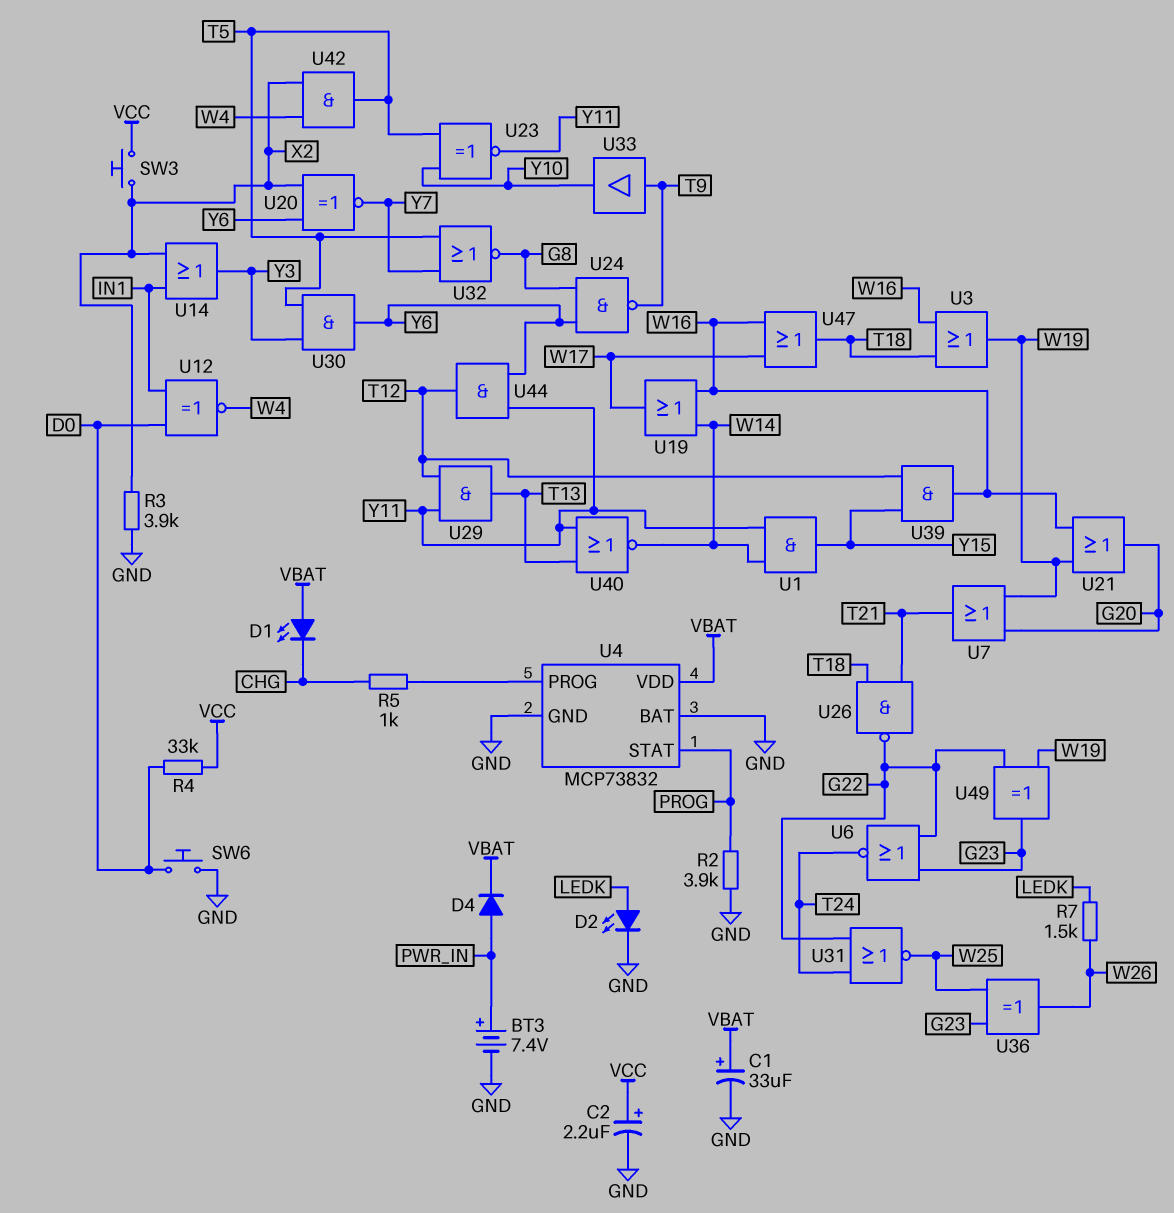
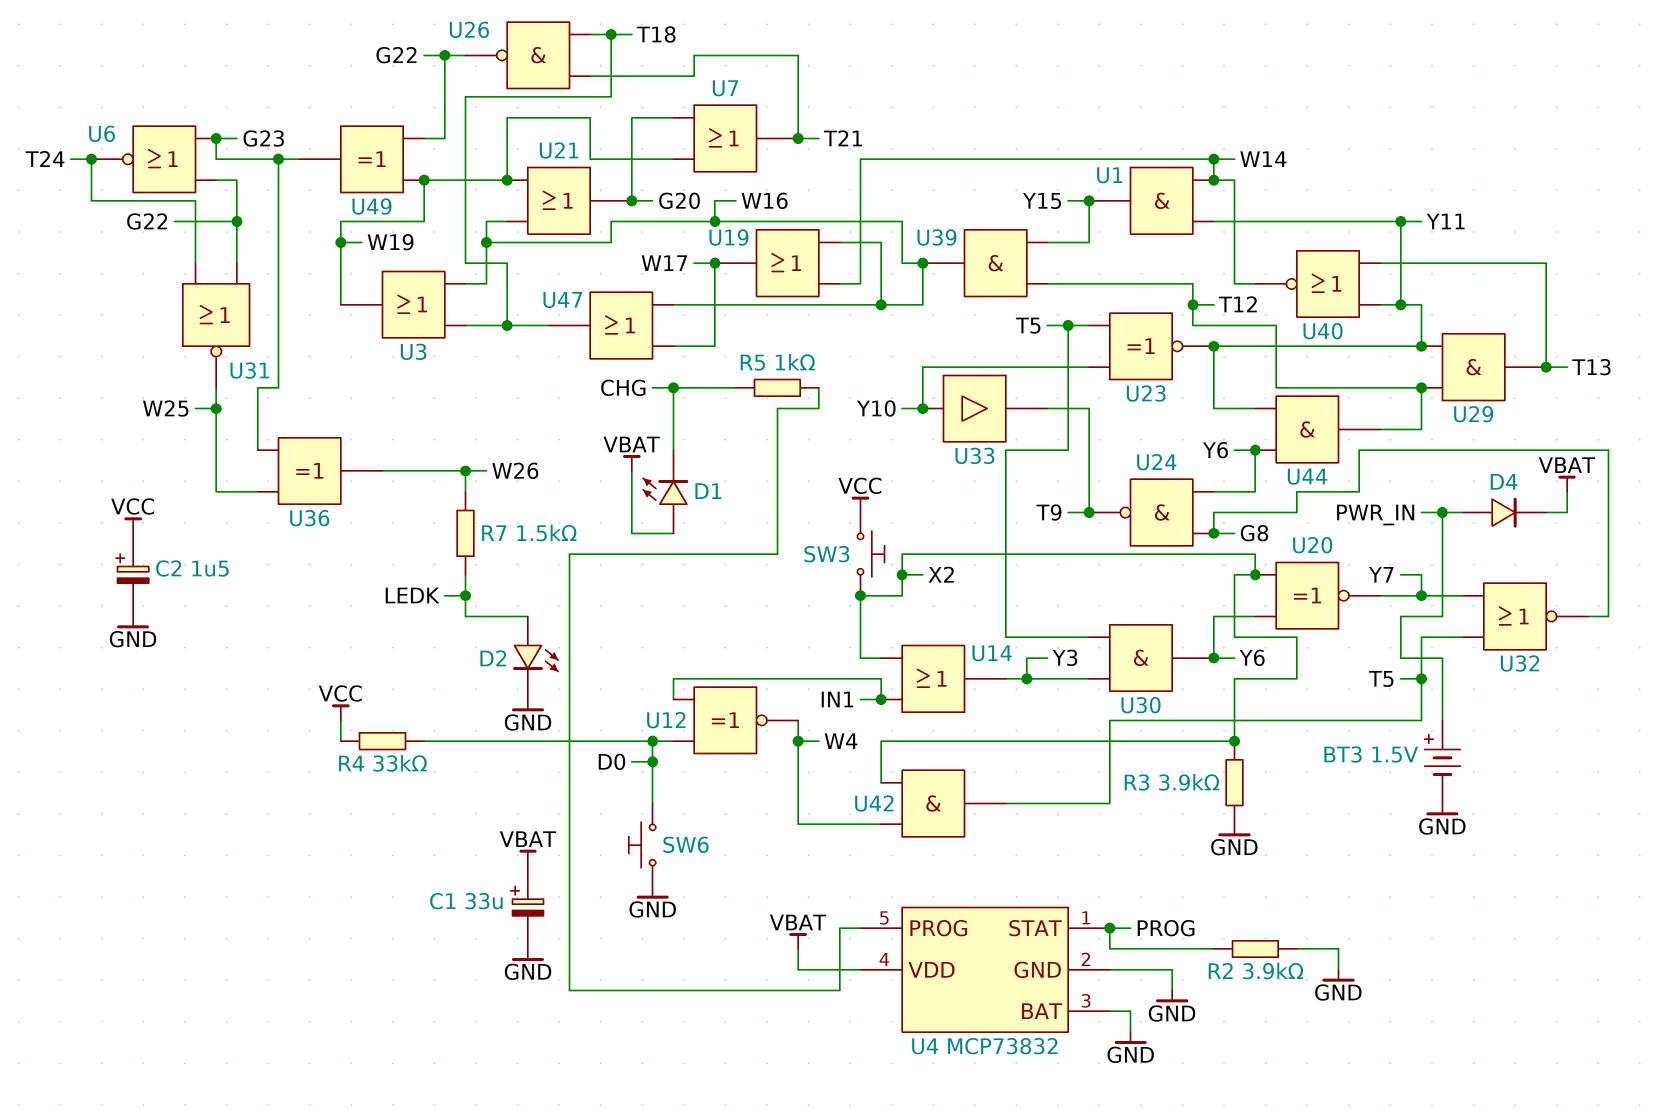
BT3: 7.4V (plus PWR_IN, minus GND) -> 1.5V (plus PWR_IN, minus GND)
C2: 2.2uF (plus VCC, minus GND) -> 1.5uF (plus VCC, minus GND)
U33: buffer (in T9, out Y10) -> buffer (in Y10, out T9)

